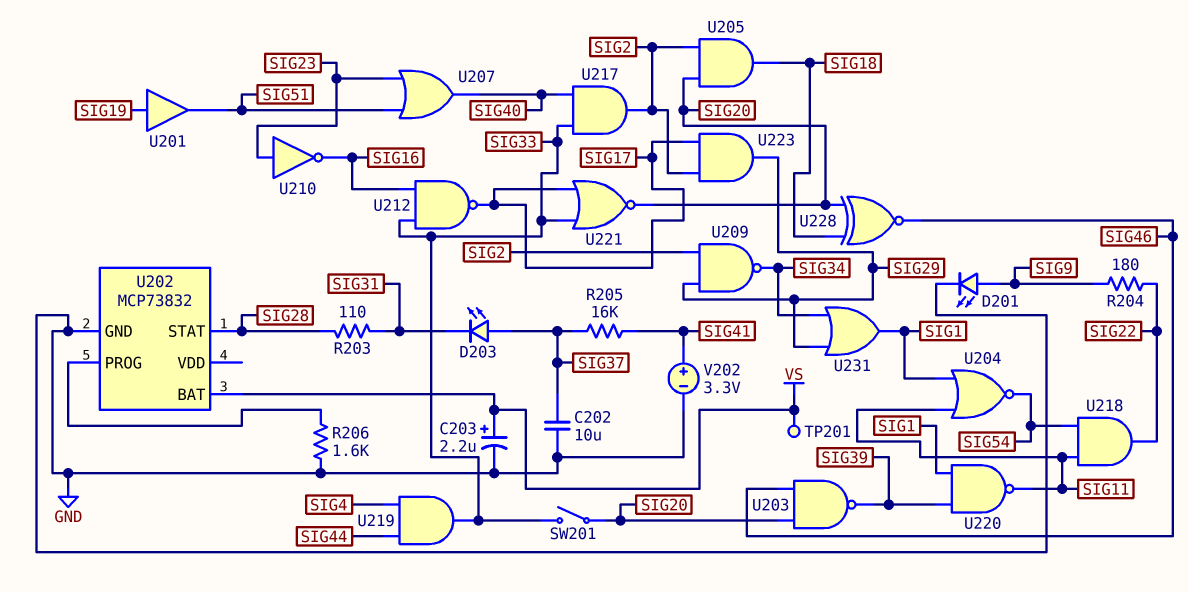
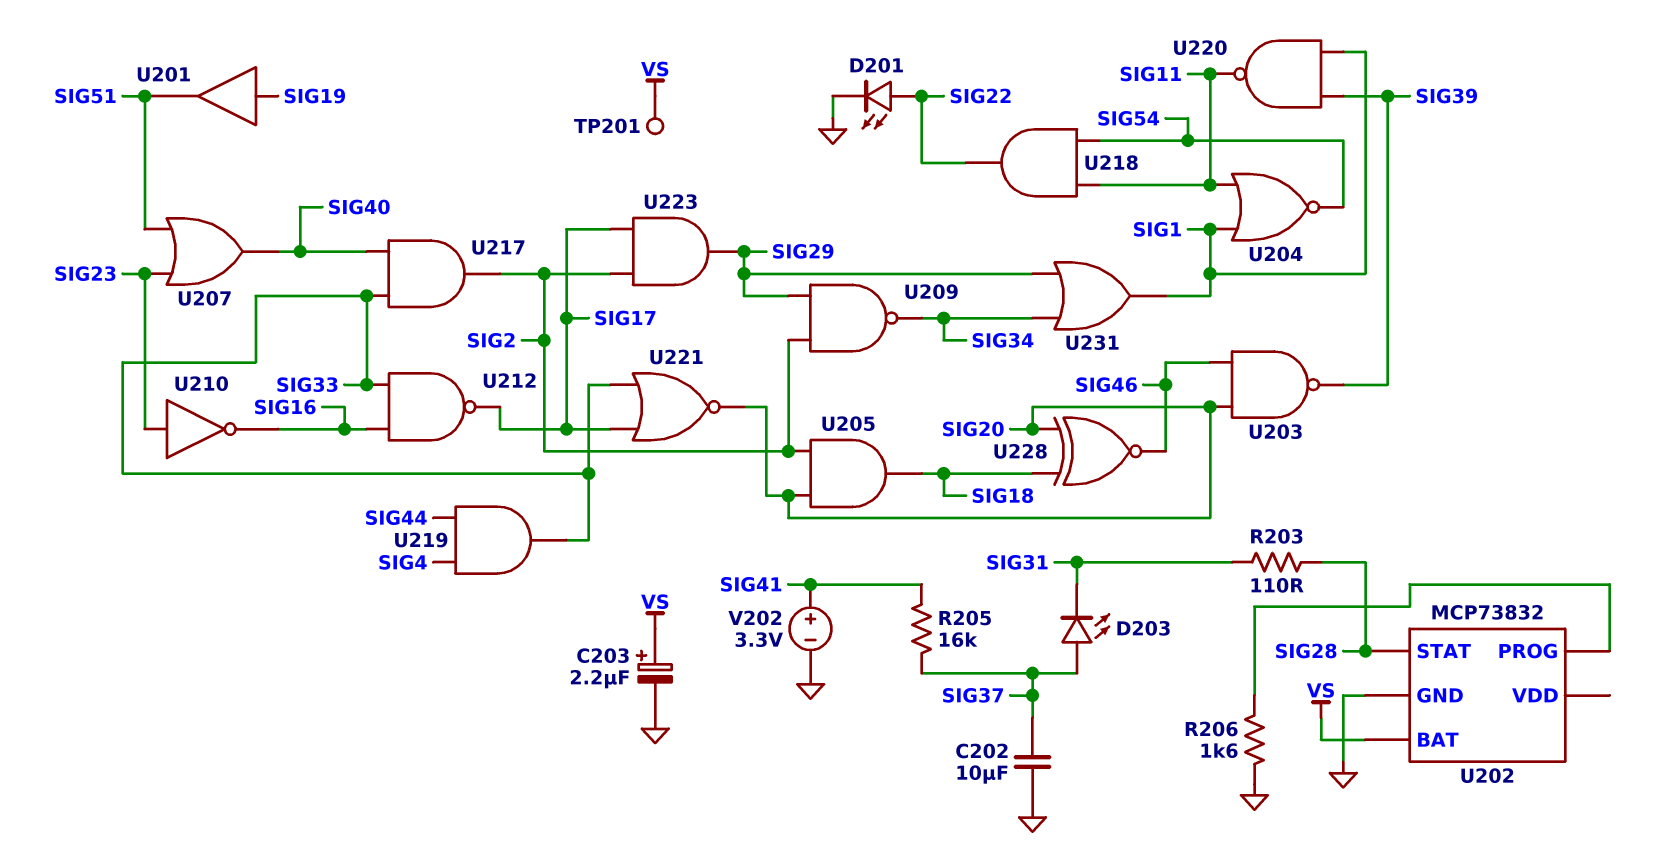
D201: LED (A SIG9, K GND) -> LED (A SIG22, K GND)
R204: 180 (SIG9, SIG22) -> none
SW201: switch (SIG20, SIG33) -> none

